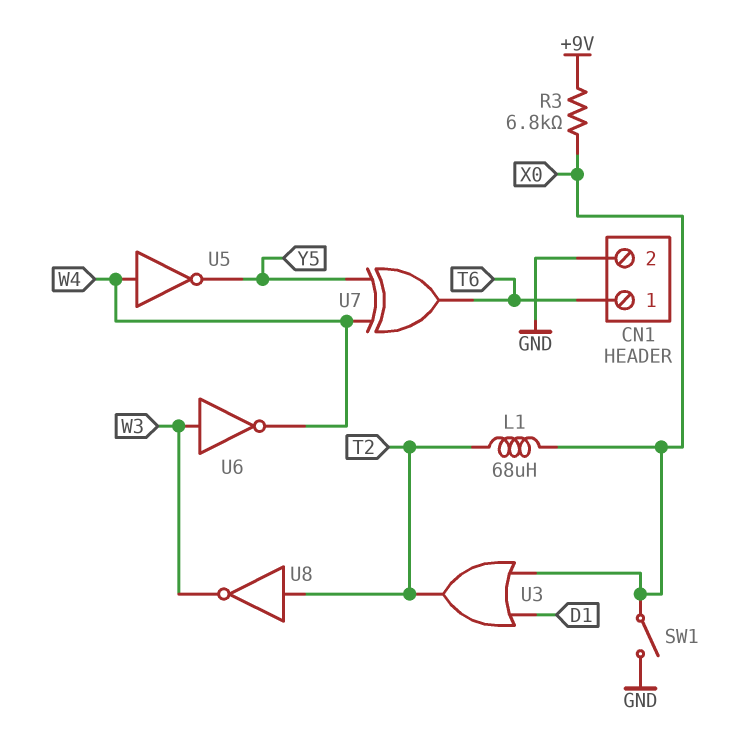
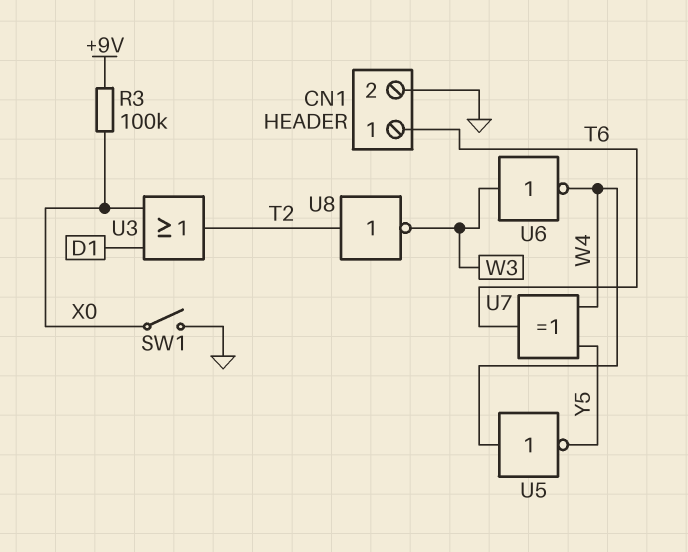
L1: 68uH (T2, X0) -> none
R3: 6.8k (+9V, X0) -> 100k (+9V, X0)

